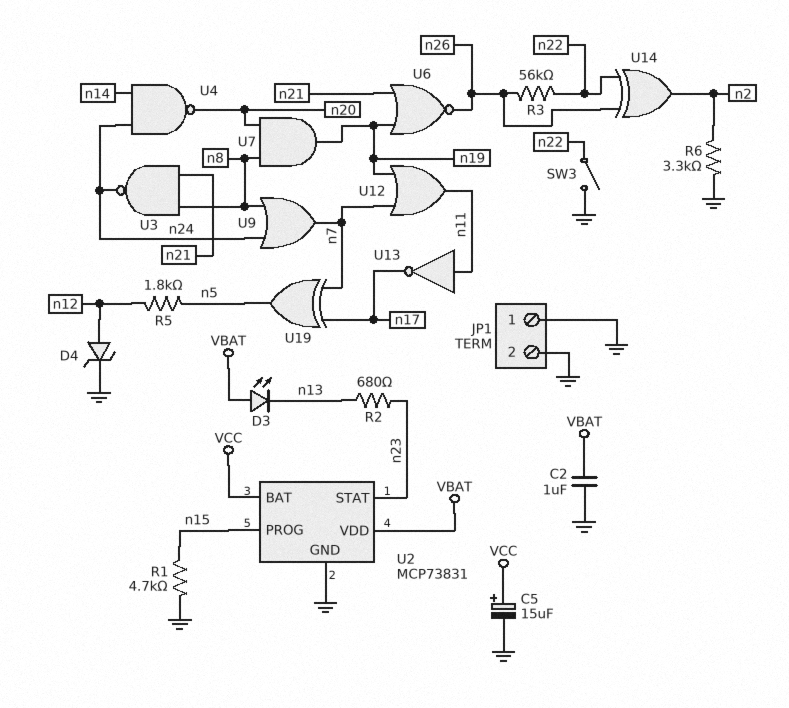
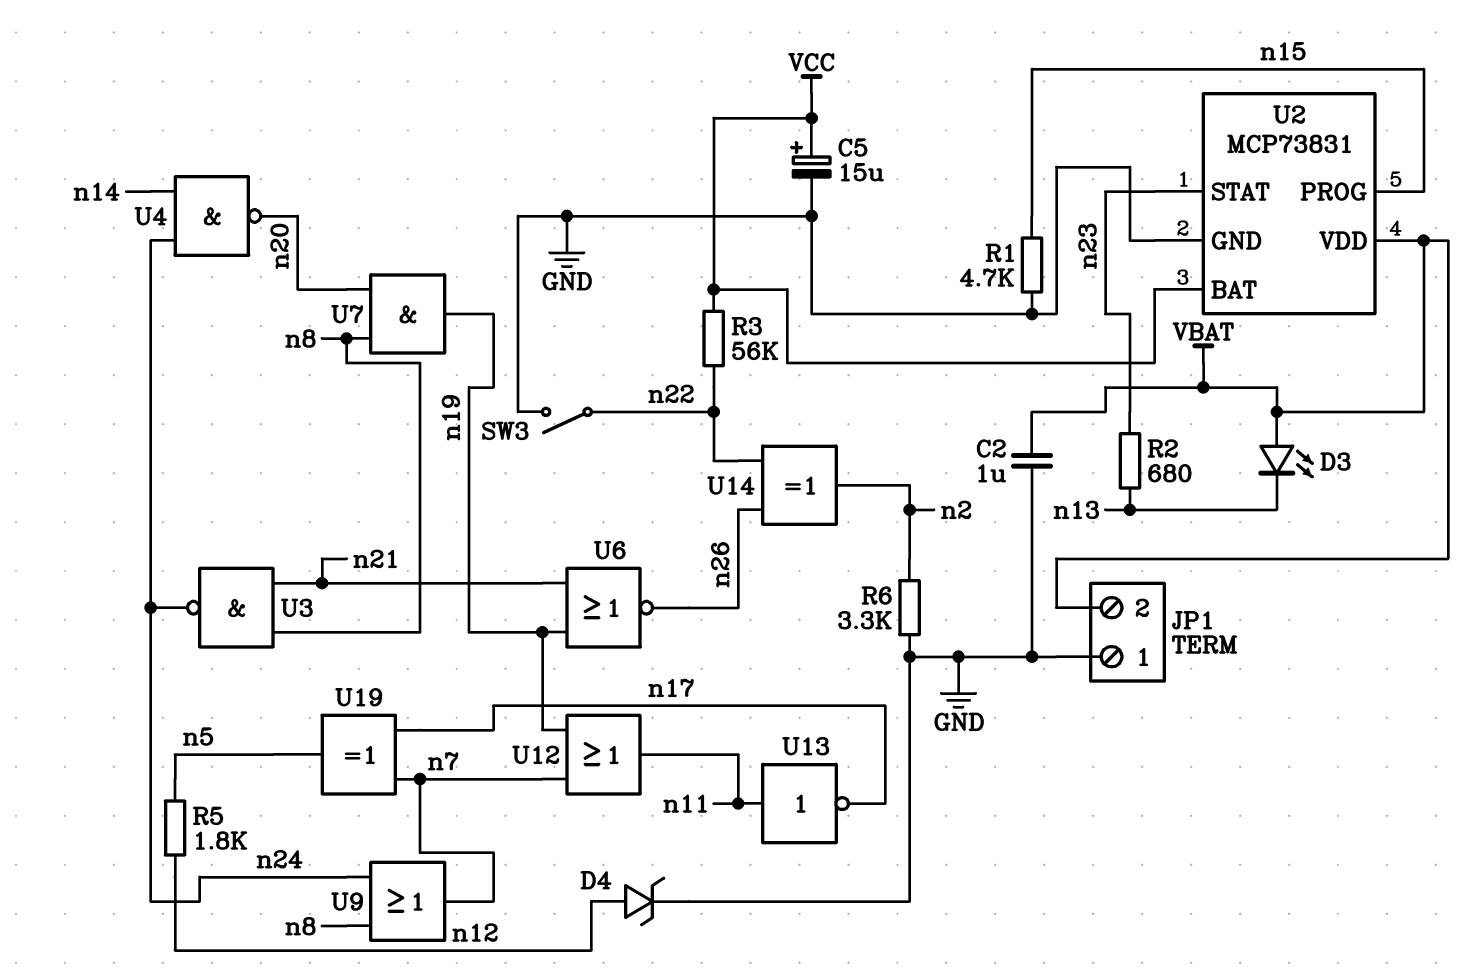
JP1 pin 2: GND -> VBAT
R3: 56k (n22, n26) -> 56k (VCC, n22)

